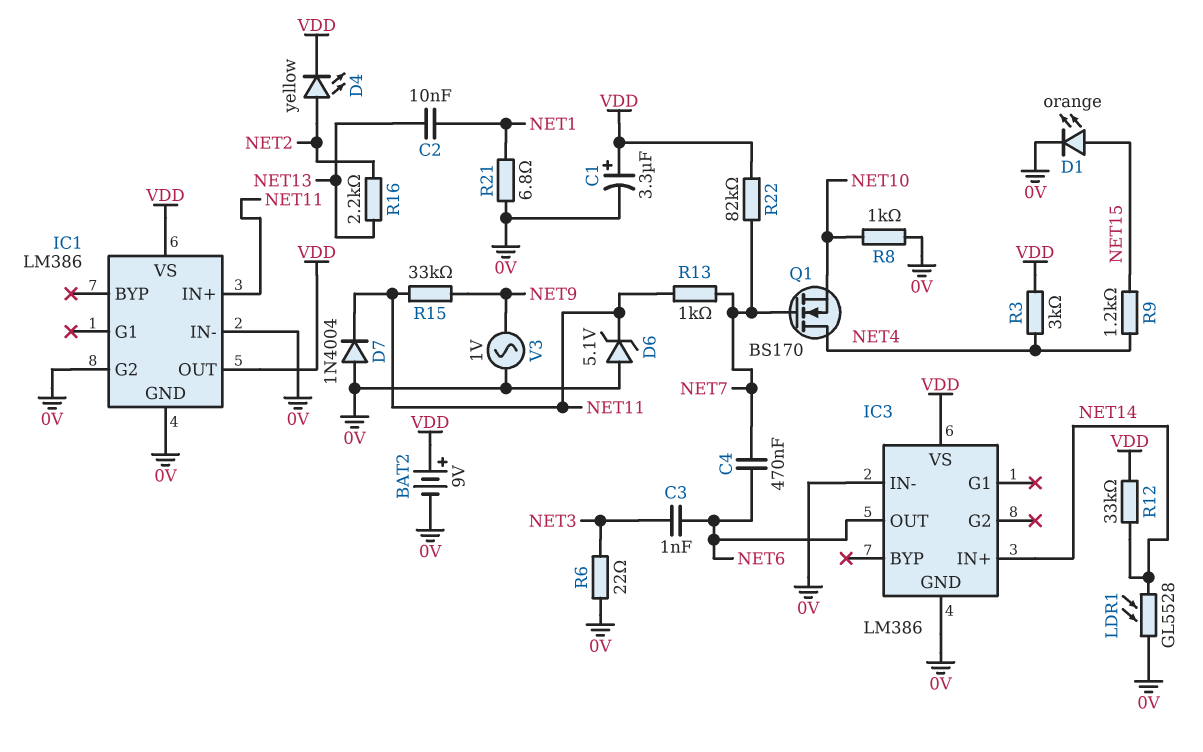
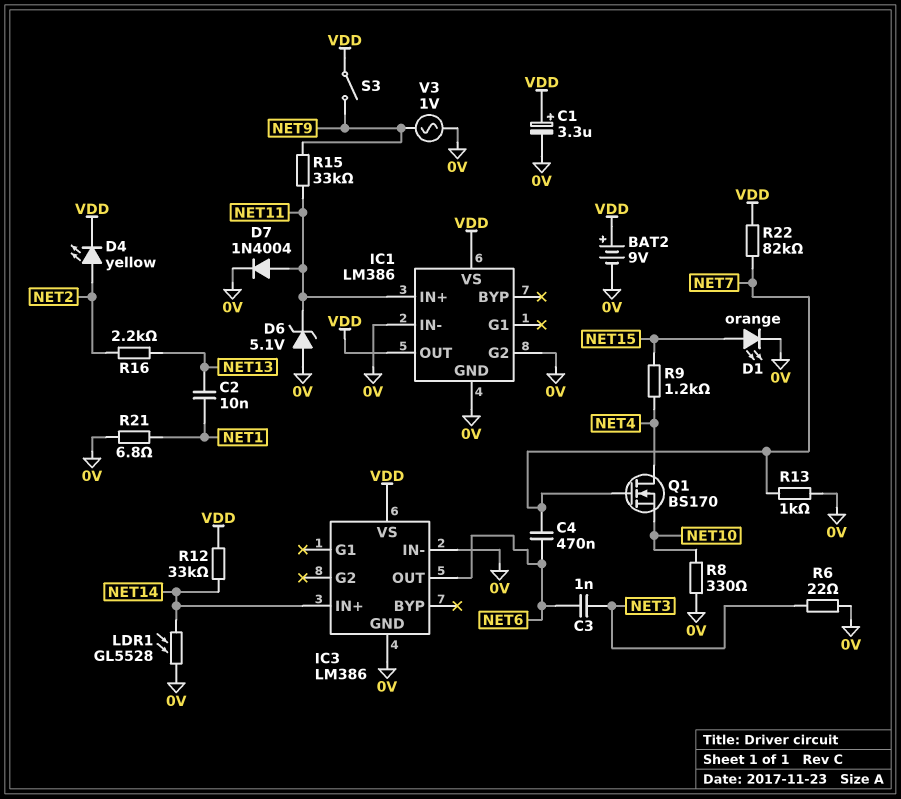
D7: diode 1N4004 (A 0V, K NET11) -> diode 1N4004 (A NET11, K 0V)
R3: 3k (NET4, VDD) -> none
R8: 1k (0V, NET10) -> 330 (0V, NET10)
R13: 1k (NET7, NET11) -> 1k (0V, NET7)
S3: none -> switch (NET9, VDD)

